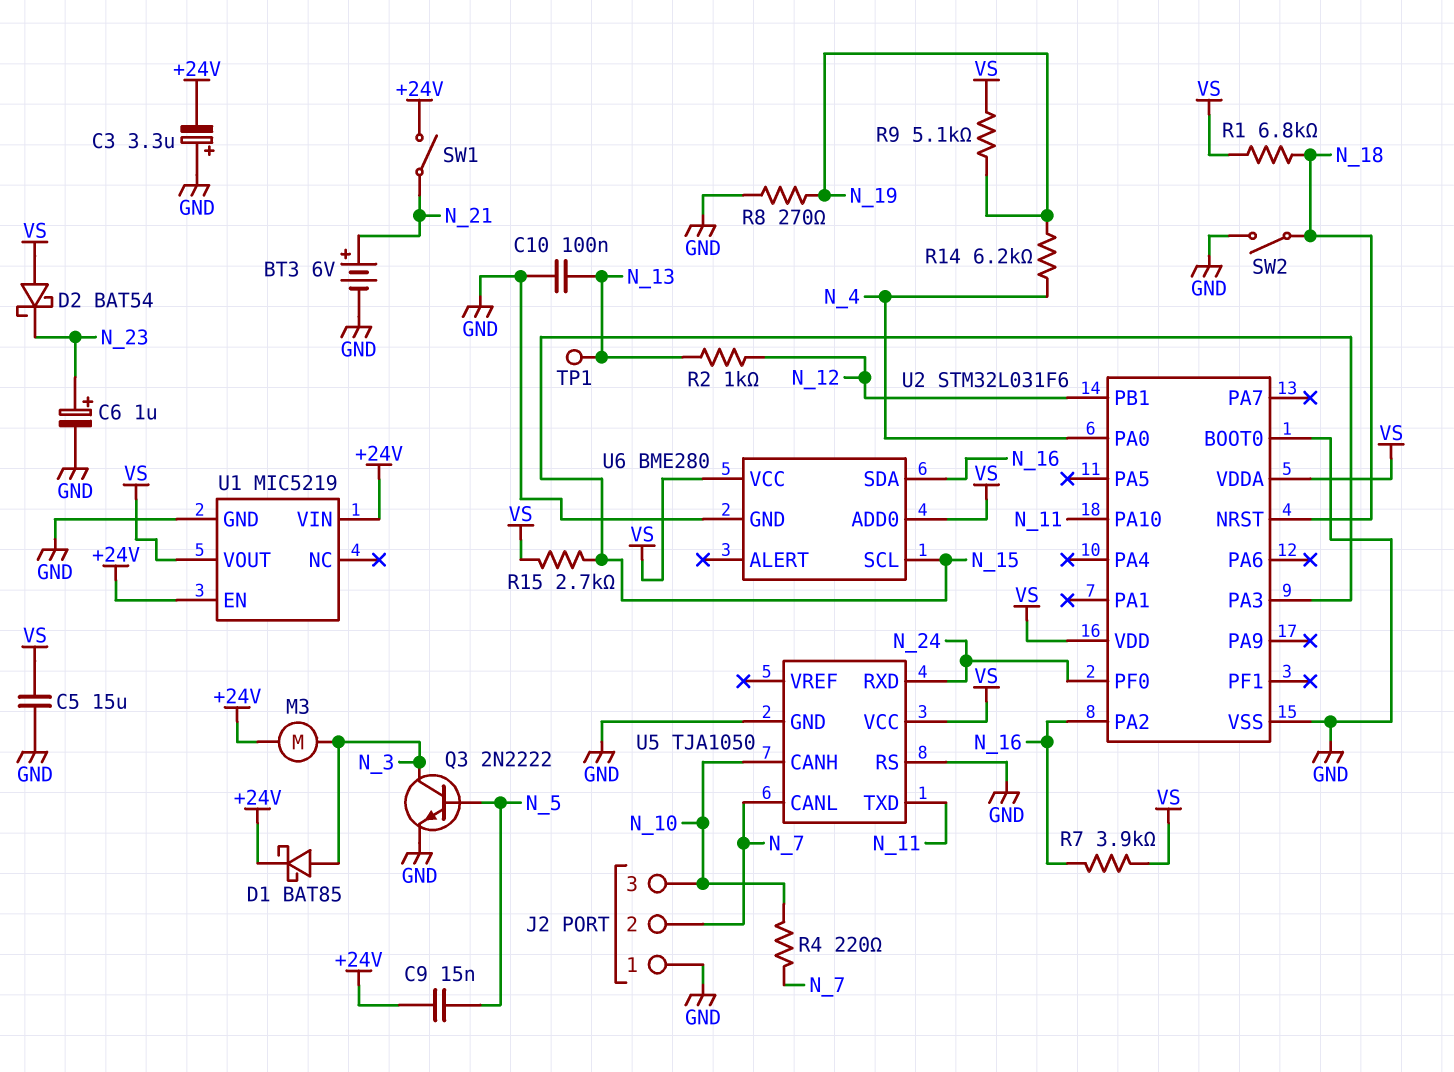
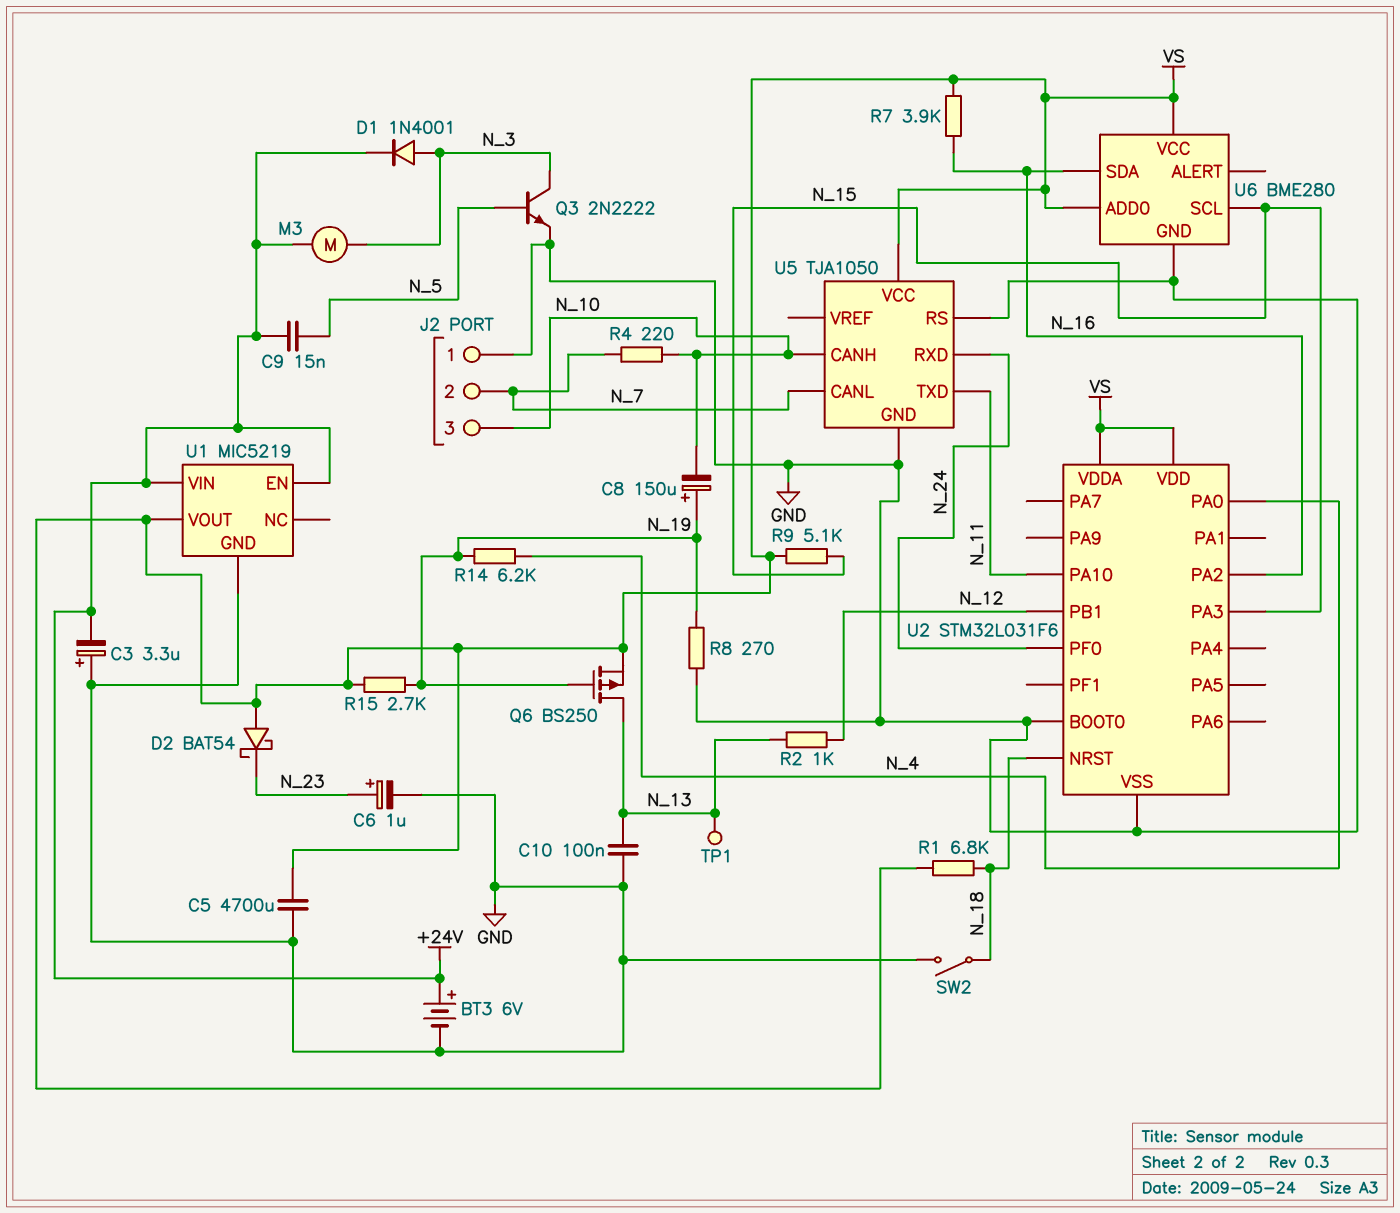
BT3: 6V (plus N_21, minus GND) -> 6V (plus +24V, minus GND)
C5: 15uF (GND, VS) -> 4700uF (GND, VS)
C8: none -> 150uF (plus N_19, minus N_10)
D1: schottky BAT85 (A N_3, K +24V) -> diode 1N4001 (A N_3, K +24V)
Q6: none -> PMOS BS250 (G N_19, D N_13, S VS)
R9: 5.1k (N_19, VS) -> 5.1k (N_15, VS)
R15: 2.7k (N_15, VS) -> 2.7k (N_19, VS)
SW1: switch (+24V, N_21) -> none

